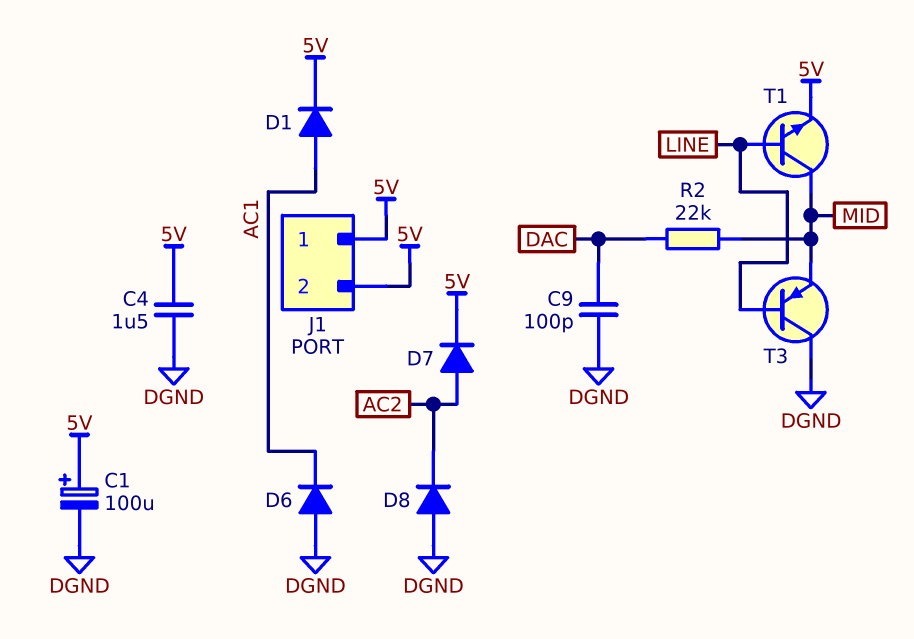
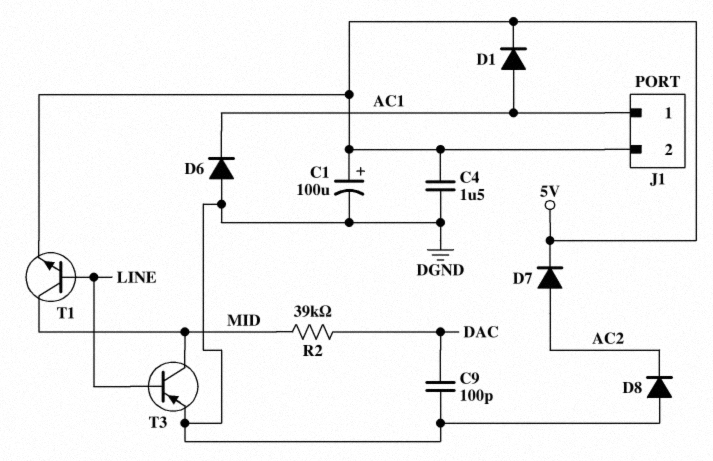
J1 pin 1: 5V -> AC1
R2: 22k (DAC, MID) -> 39k (DAC, MID)
T3: PNP (B LINE, C DGND, E MID) -> PNP (B LINE, C MID, E DGND)

